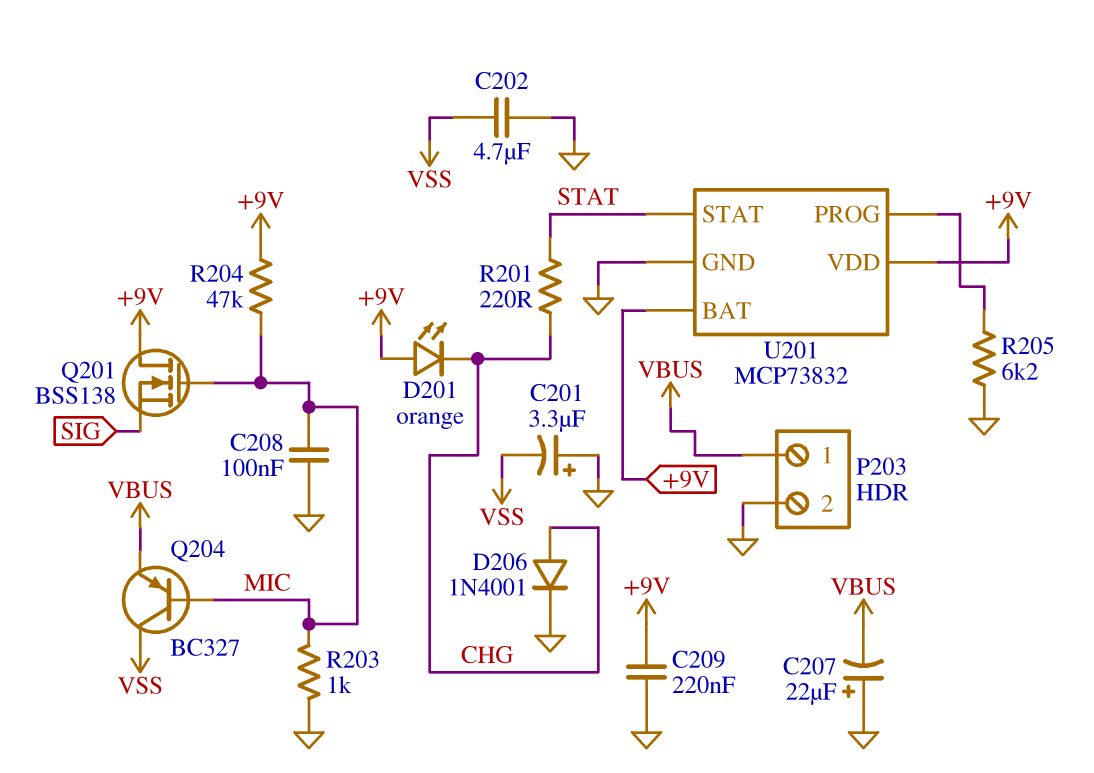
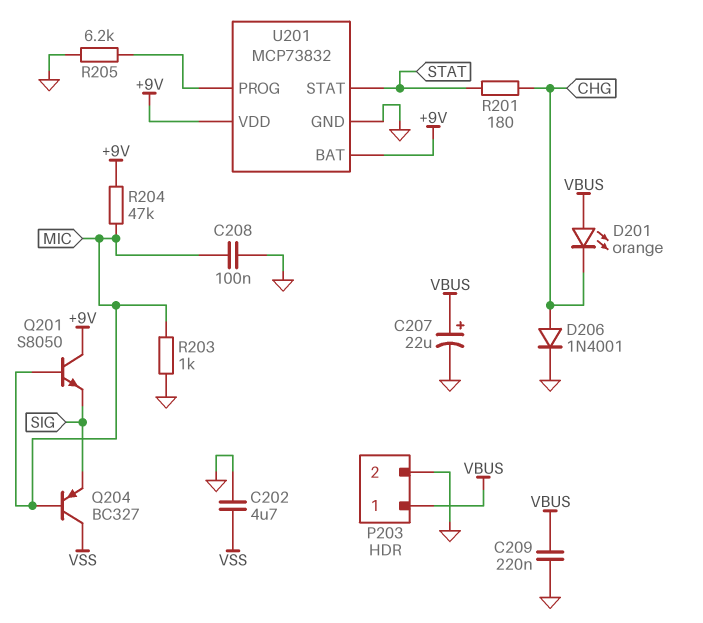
C201: 3.3uF (plus GND, minus VSS) -> none
C207: 22uF (plus GND, minus VBUS) -> 22uF (plus VBUS, minus GND)
C209: 220nF (+9V, GND) -> 220nF (GND, VBUS)
D201: LED orange (A +9V, K CHG) -> LED orange (A VBUS, K CHG)
Q201: NMOS BSS138 (G MIC, D +9V, S SIG) -> NPN S8050 (B MIC, C +9V, E SIG)
Q204: PNP BC327 (B MIC, C VSS, E VBUS) -> PNP BC327 (B MIC, C VSS, E SIG)
R201: 220 (CHG, STAT) -> 180 (CHG, STAT)

